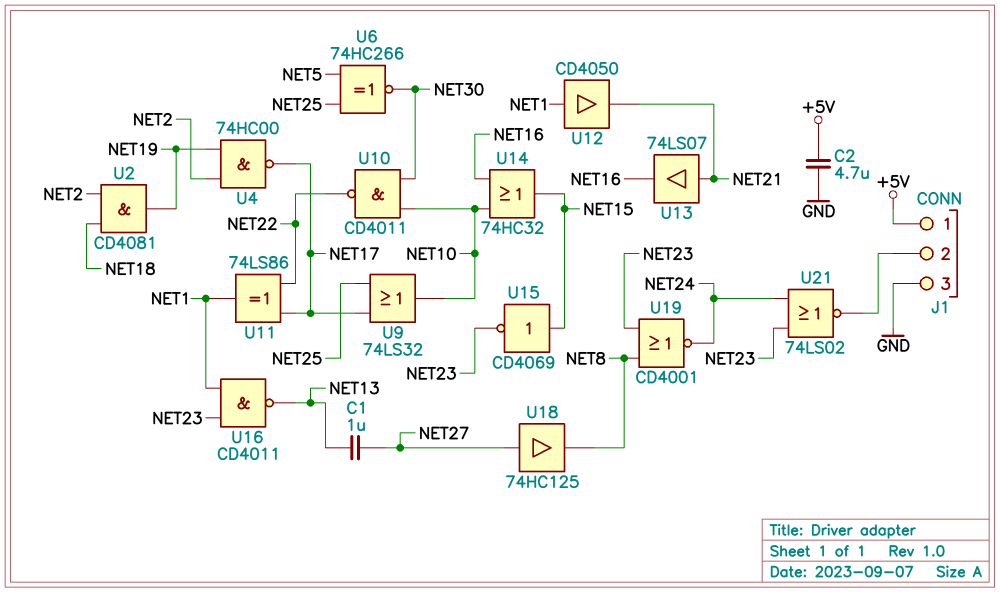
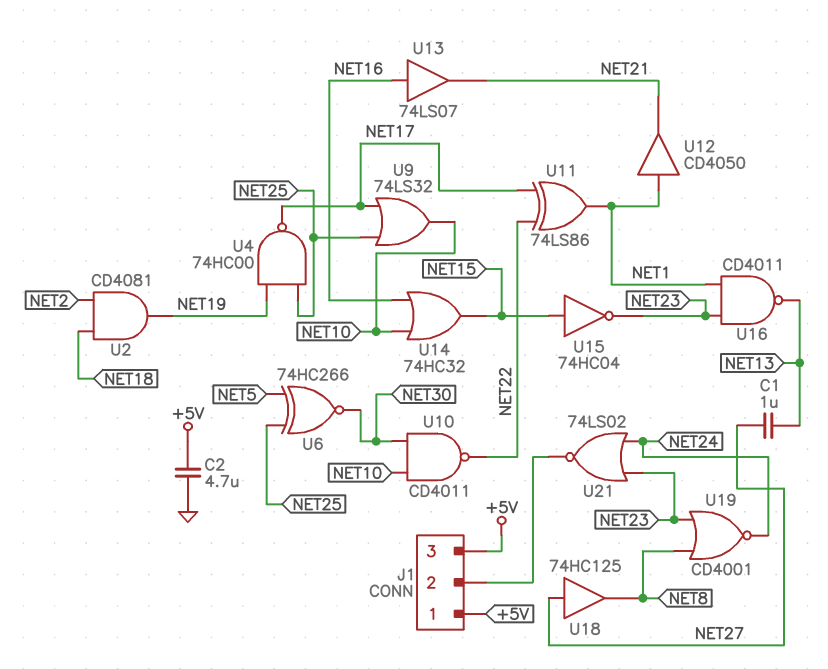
J1 pin 3: GND -> +5V
U4: NAND 74HC00 (in NET2, in NET19, out NET17) -> NAND 74HC00 (in NET19, in NET25, out NET17)
U13: buffer 74LS07 (in NET21, out NET16) -> buffer 74LS07 (in NET16, out NET21)
U15: NOT CD4069 (in NET15, out NET23) -> NOT 74HC04 (in NET15, out NET23)

